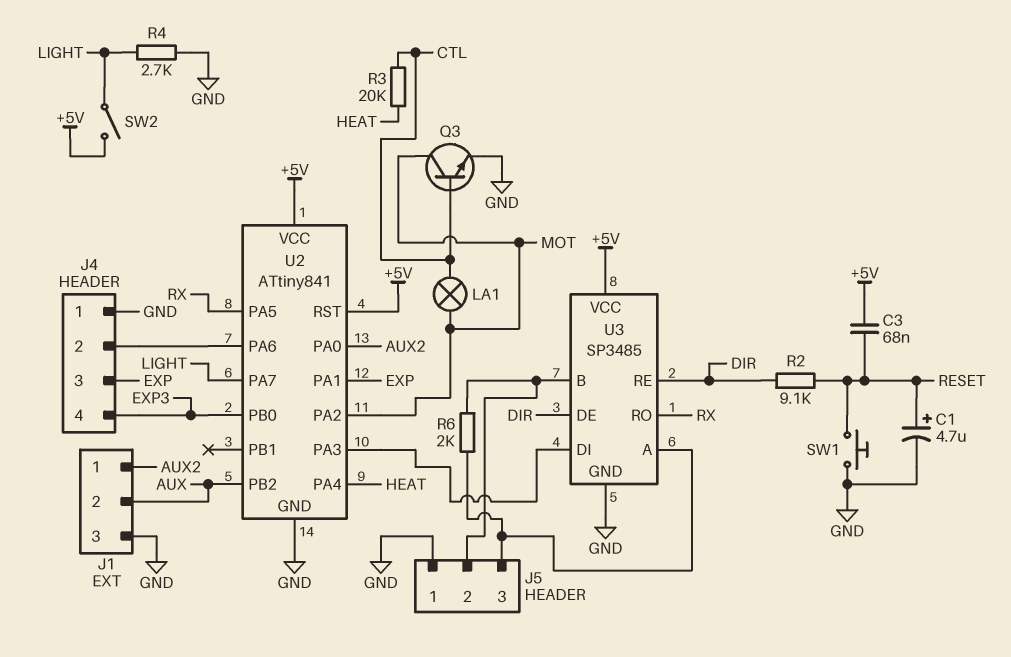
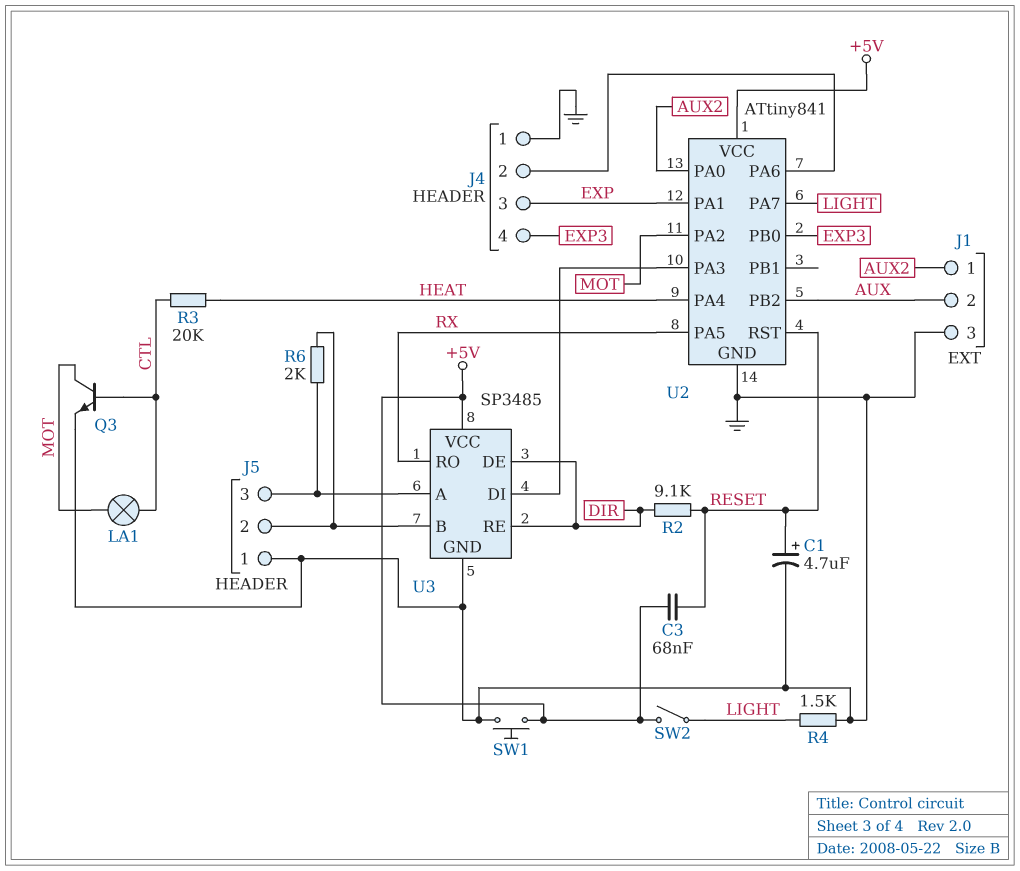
R4: 2.7k (GND, LIGHT) -> 1.5k (GND, LIGHT)
SW1: button (GND, RESET) -> button (+5V, GND)
U2 pin RST: +5V -> RESET

